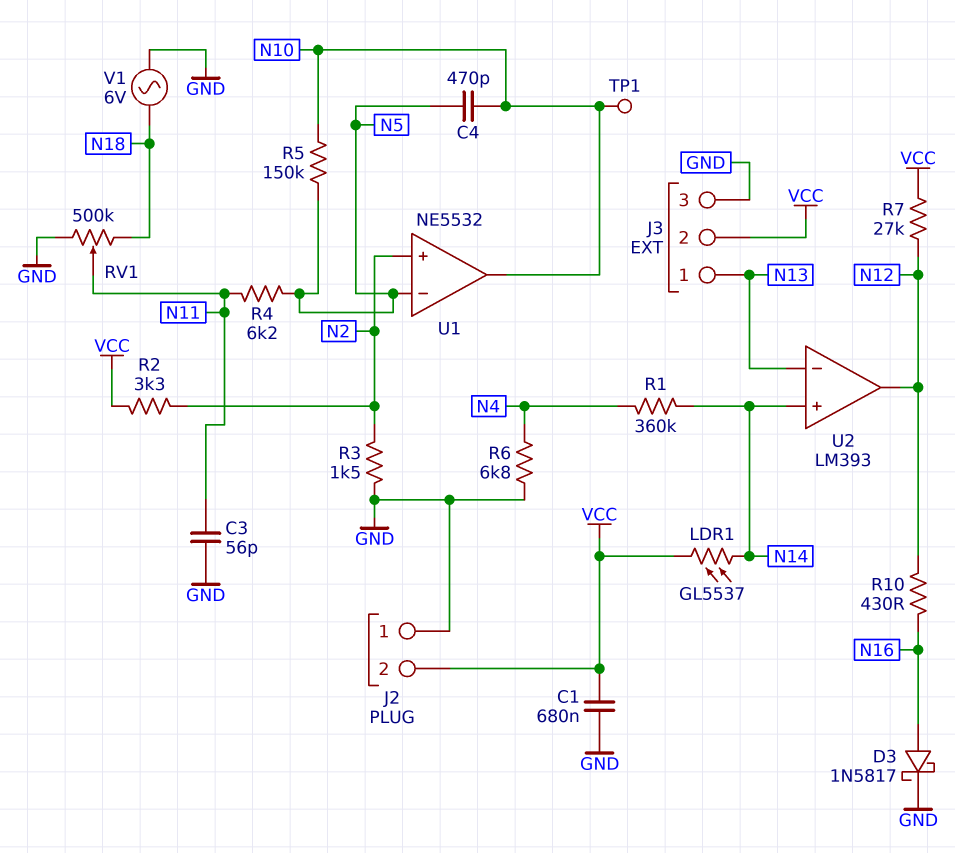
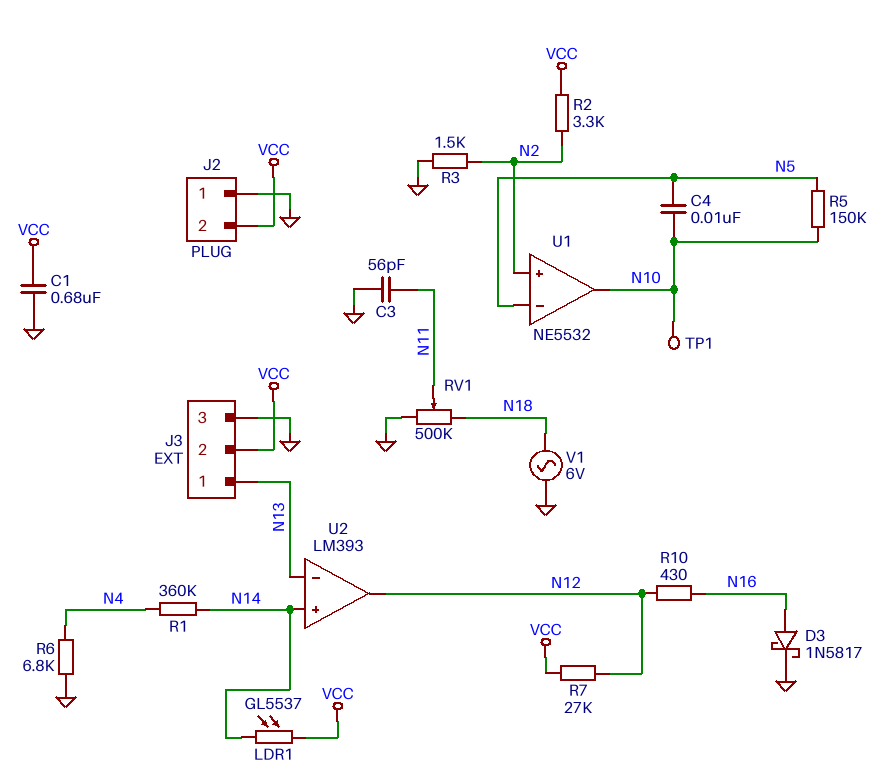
C4: 470pF (N5, N10) -> 10nF (N5, N10)
R4: 6.2k (N5, N11) -> none

